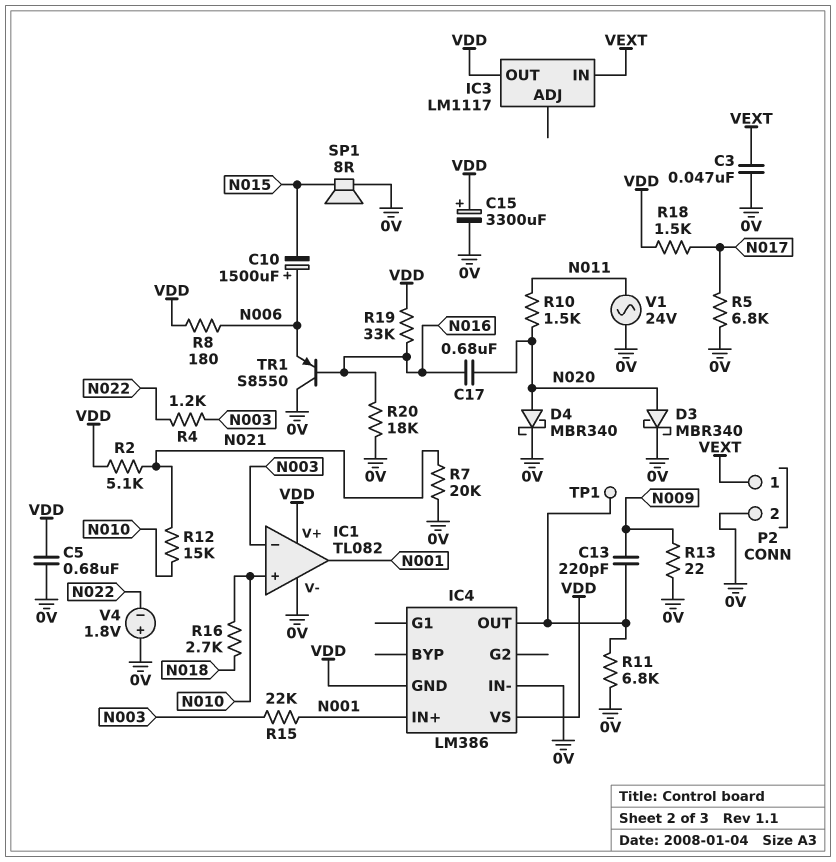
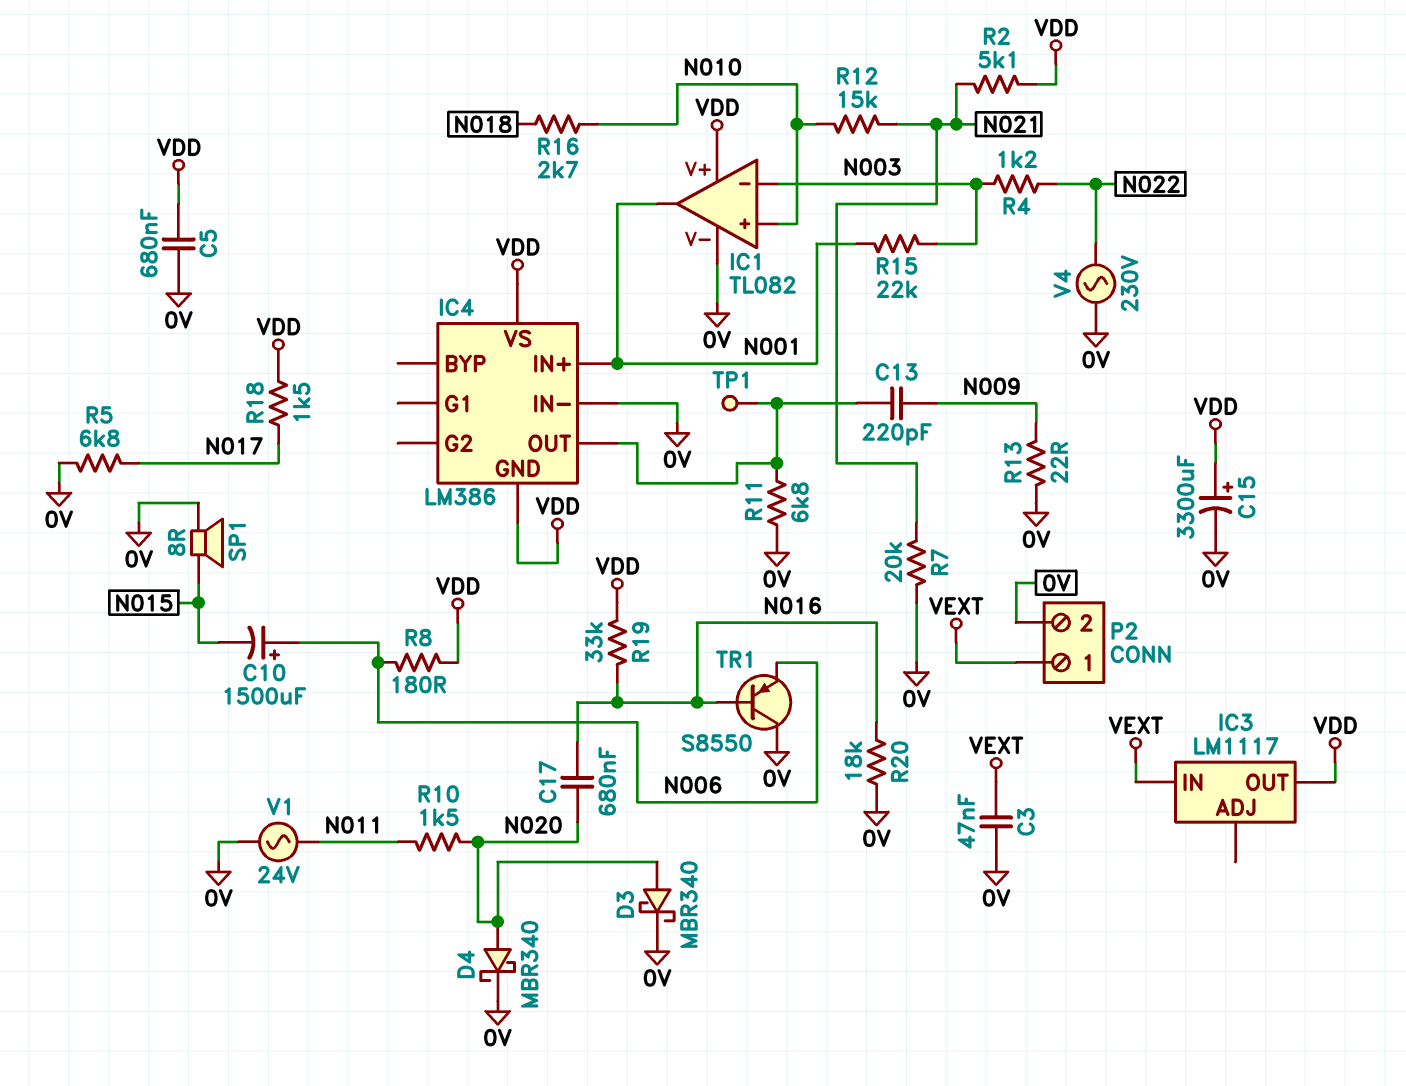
V4: 1.8V (plus 0V, minus N022) -> AC 230V (0V, N022)

